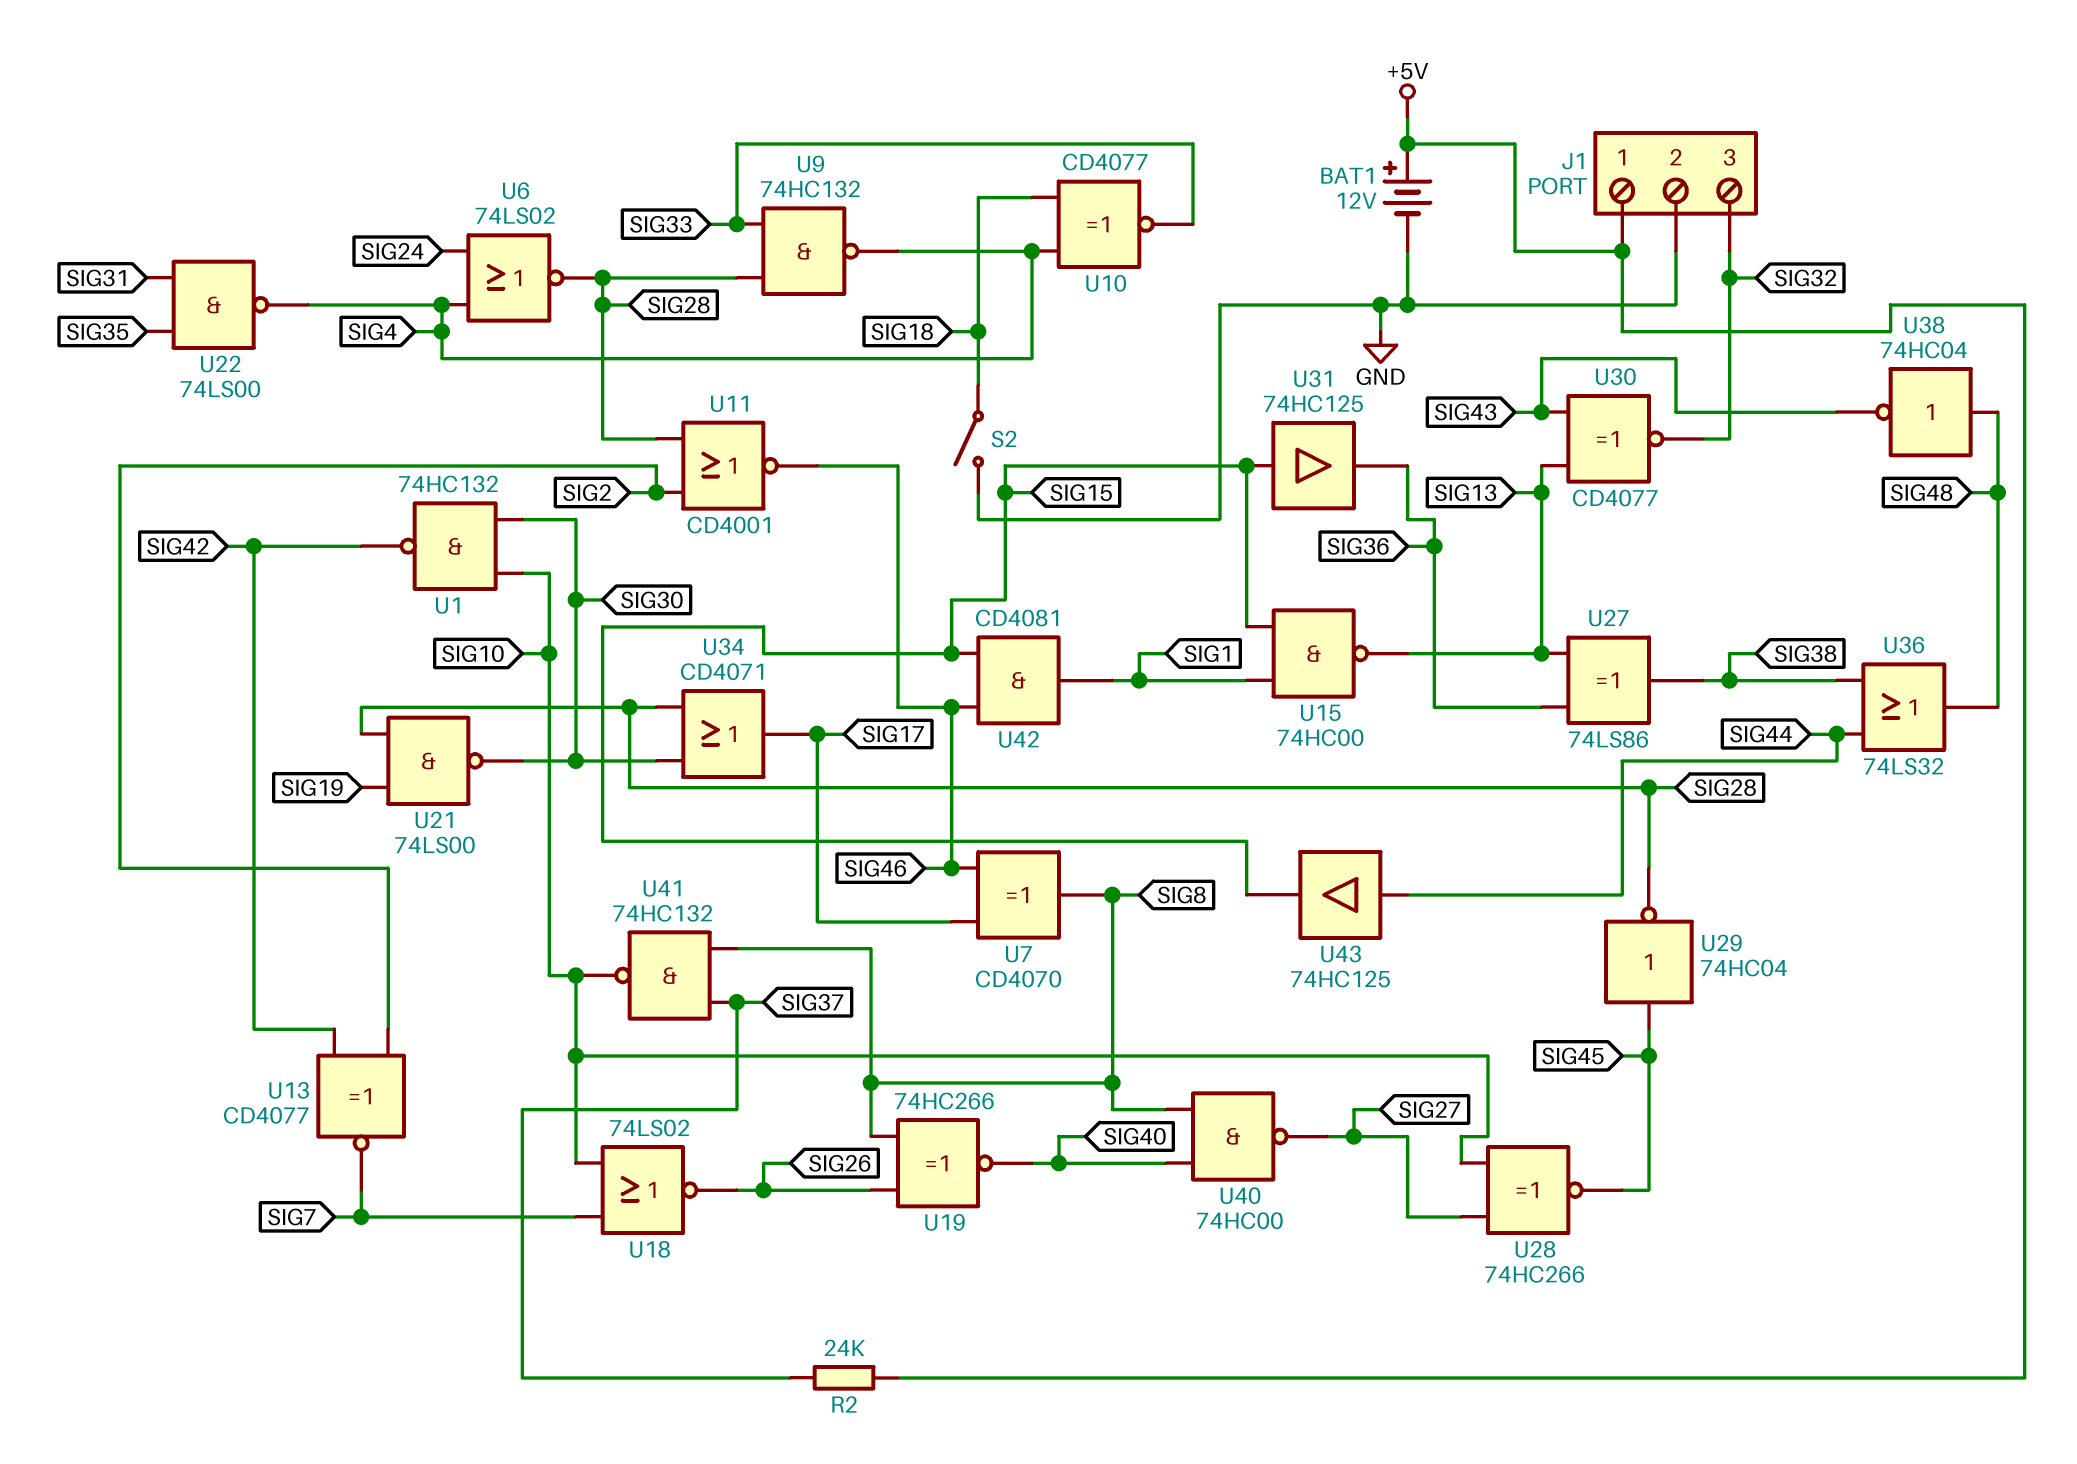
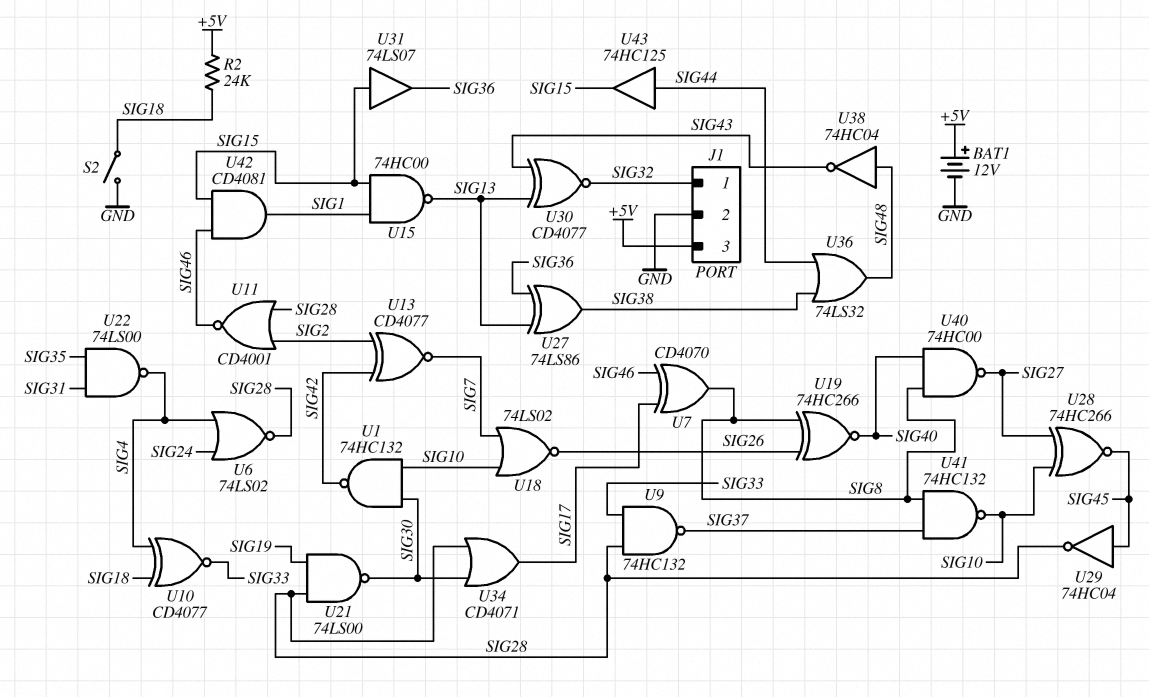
J1 pin 1: +5V -> SIG32
J1 pin 3: SIG32 -> +5V
R2: 24k (+5V, SIG37) -> 24k (+5V, SIG18)
U9: NAND 74HC132 (in SIG28, in SIG33, out SIG4) -> NAND 74HC132 (in SIG28, in SIG33, out SIG37)
U31: buffer 74HC125 (in SIG15, out SIG36) -> buffer 74LS07 (in SIG15, out SIG36)

